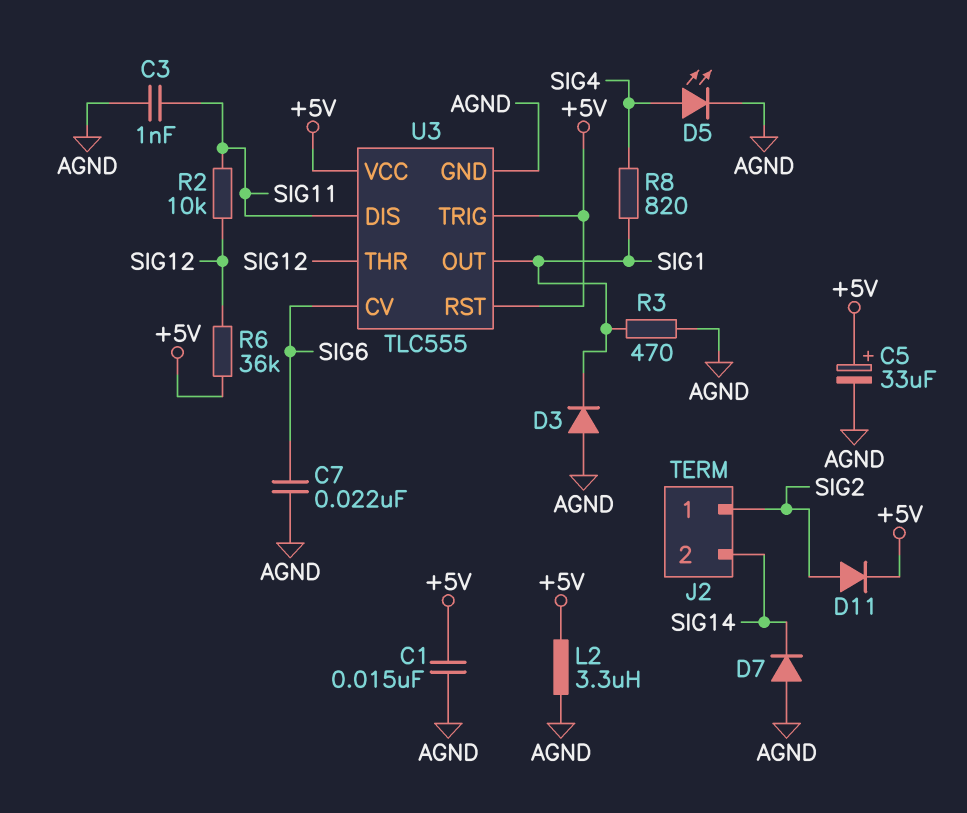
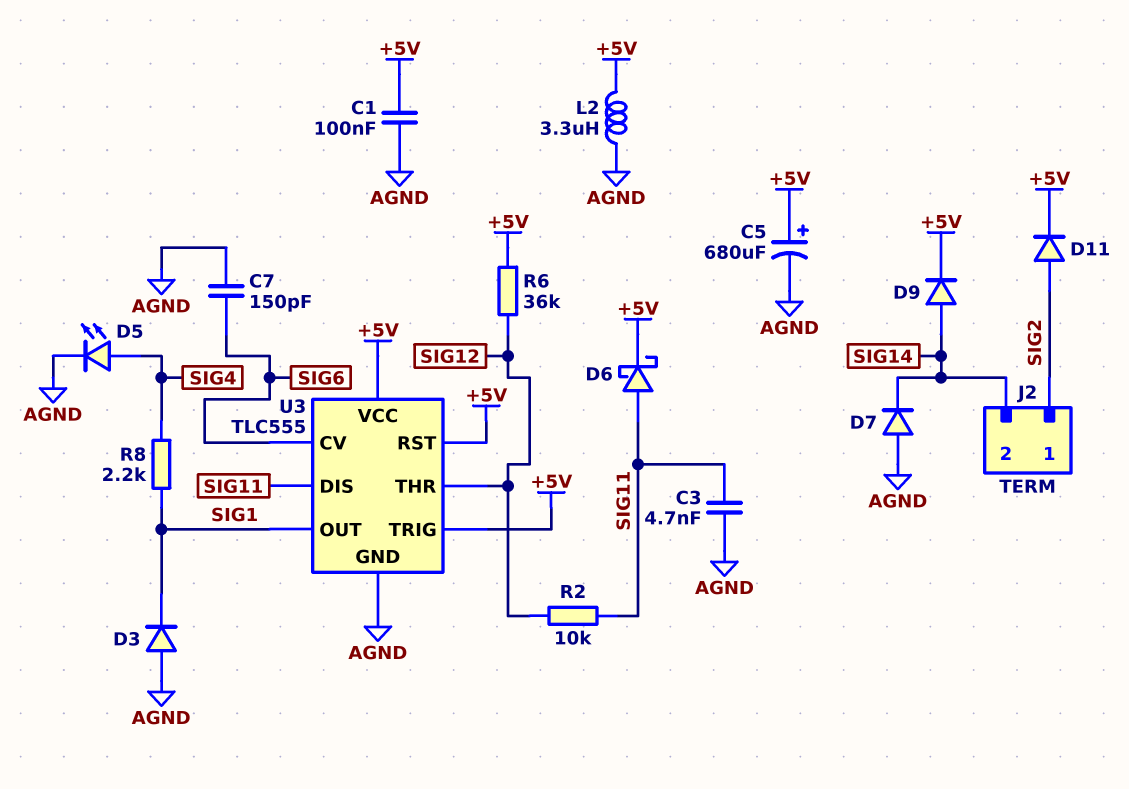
C1: 15nF (+5V, AGND) -> 100nF (+5V, AGND)
C3: 1nF (AGND, SIG11) -> 4.7nF (AGND, SIG11)
C5: 33uF (plus +5V, minus AGND) -> 680uF (plus +5V, minus AGND)
C7: 22nF (AGND, SIG6) -> 150pF (AGND, SIG6)
D6: none -> schottky (A SIG11, K +5V)
D9: none -> diode (A SIG14, K +5V)
R3: 470 (AGND, SIG1) -> none
R8: 820 (SIG1, SIG4) -> 2.2k (SIG1, SIG4)

